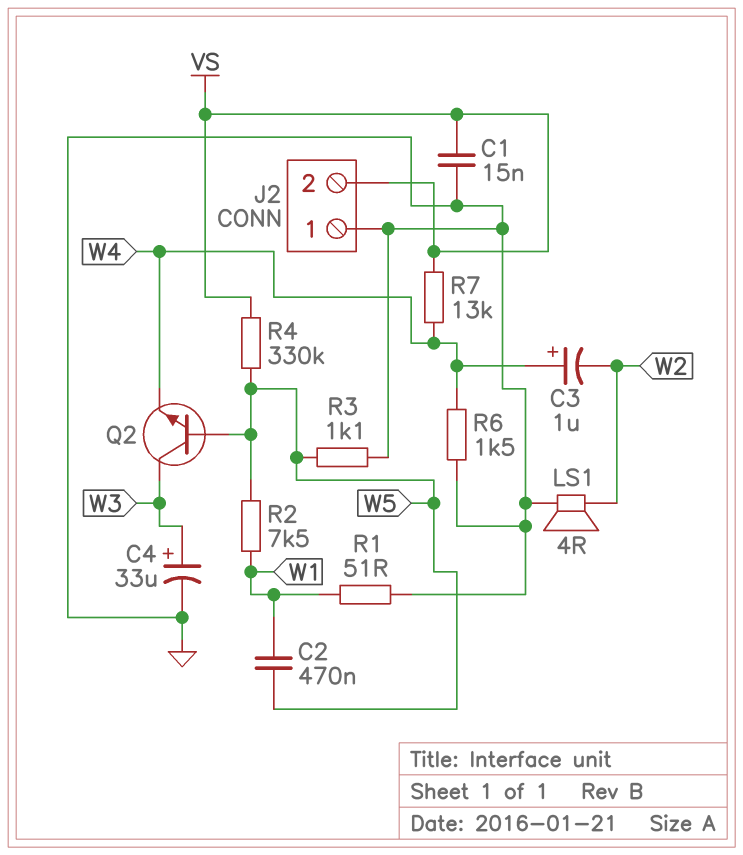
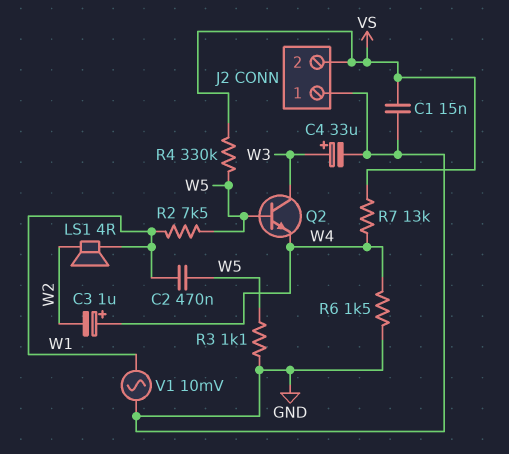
LS1: speaker 4R (GND, W2) -> speaker 4R (W1, W2)
R1: 51 (GND, W1) -> none
V1: none -> AC 10mV (GND, W1)

